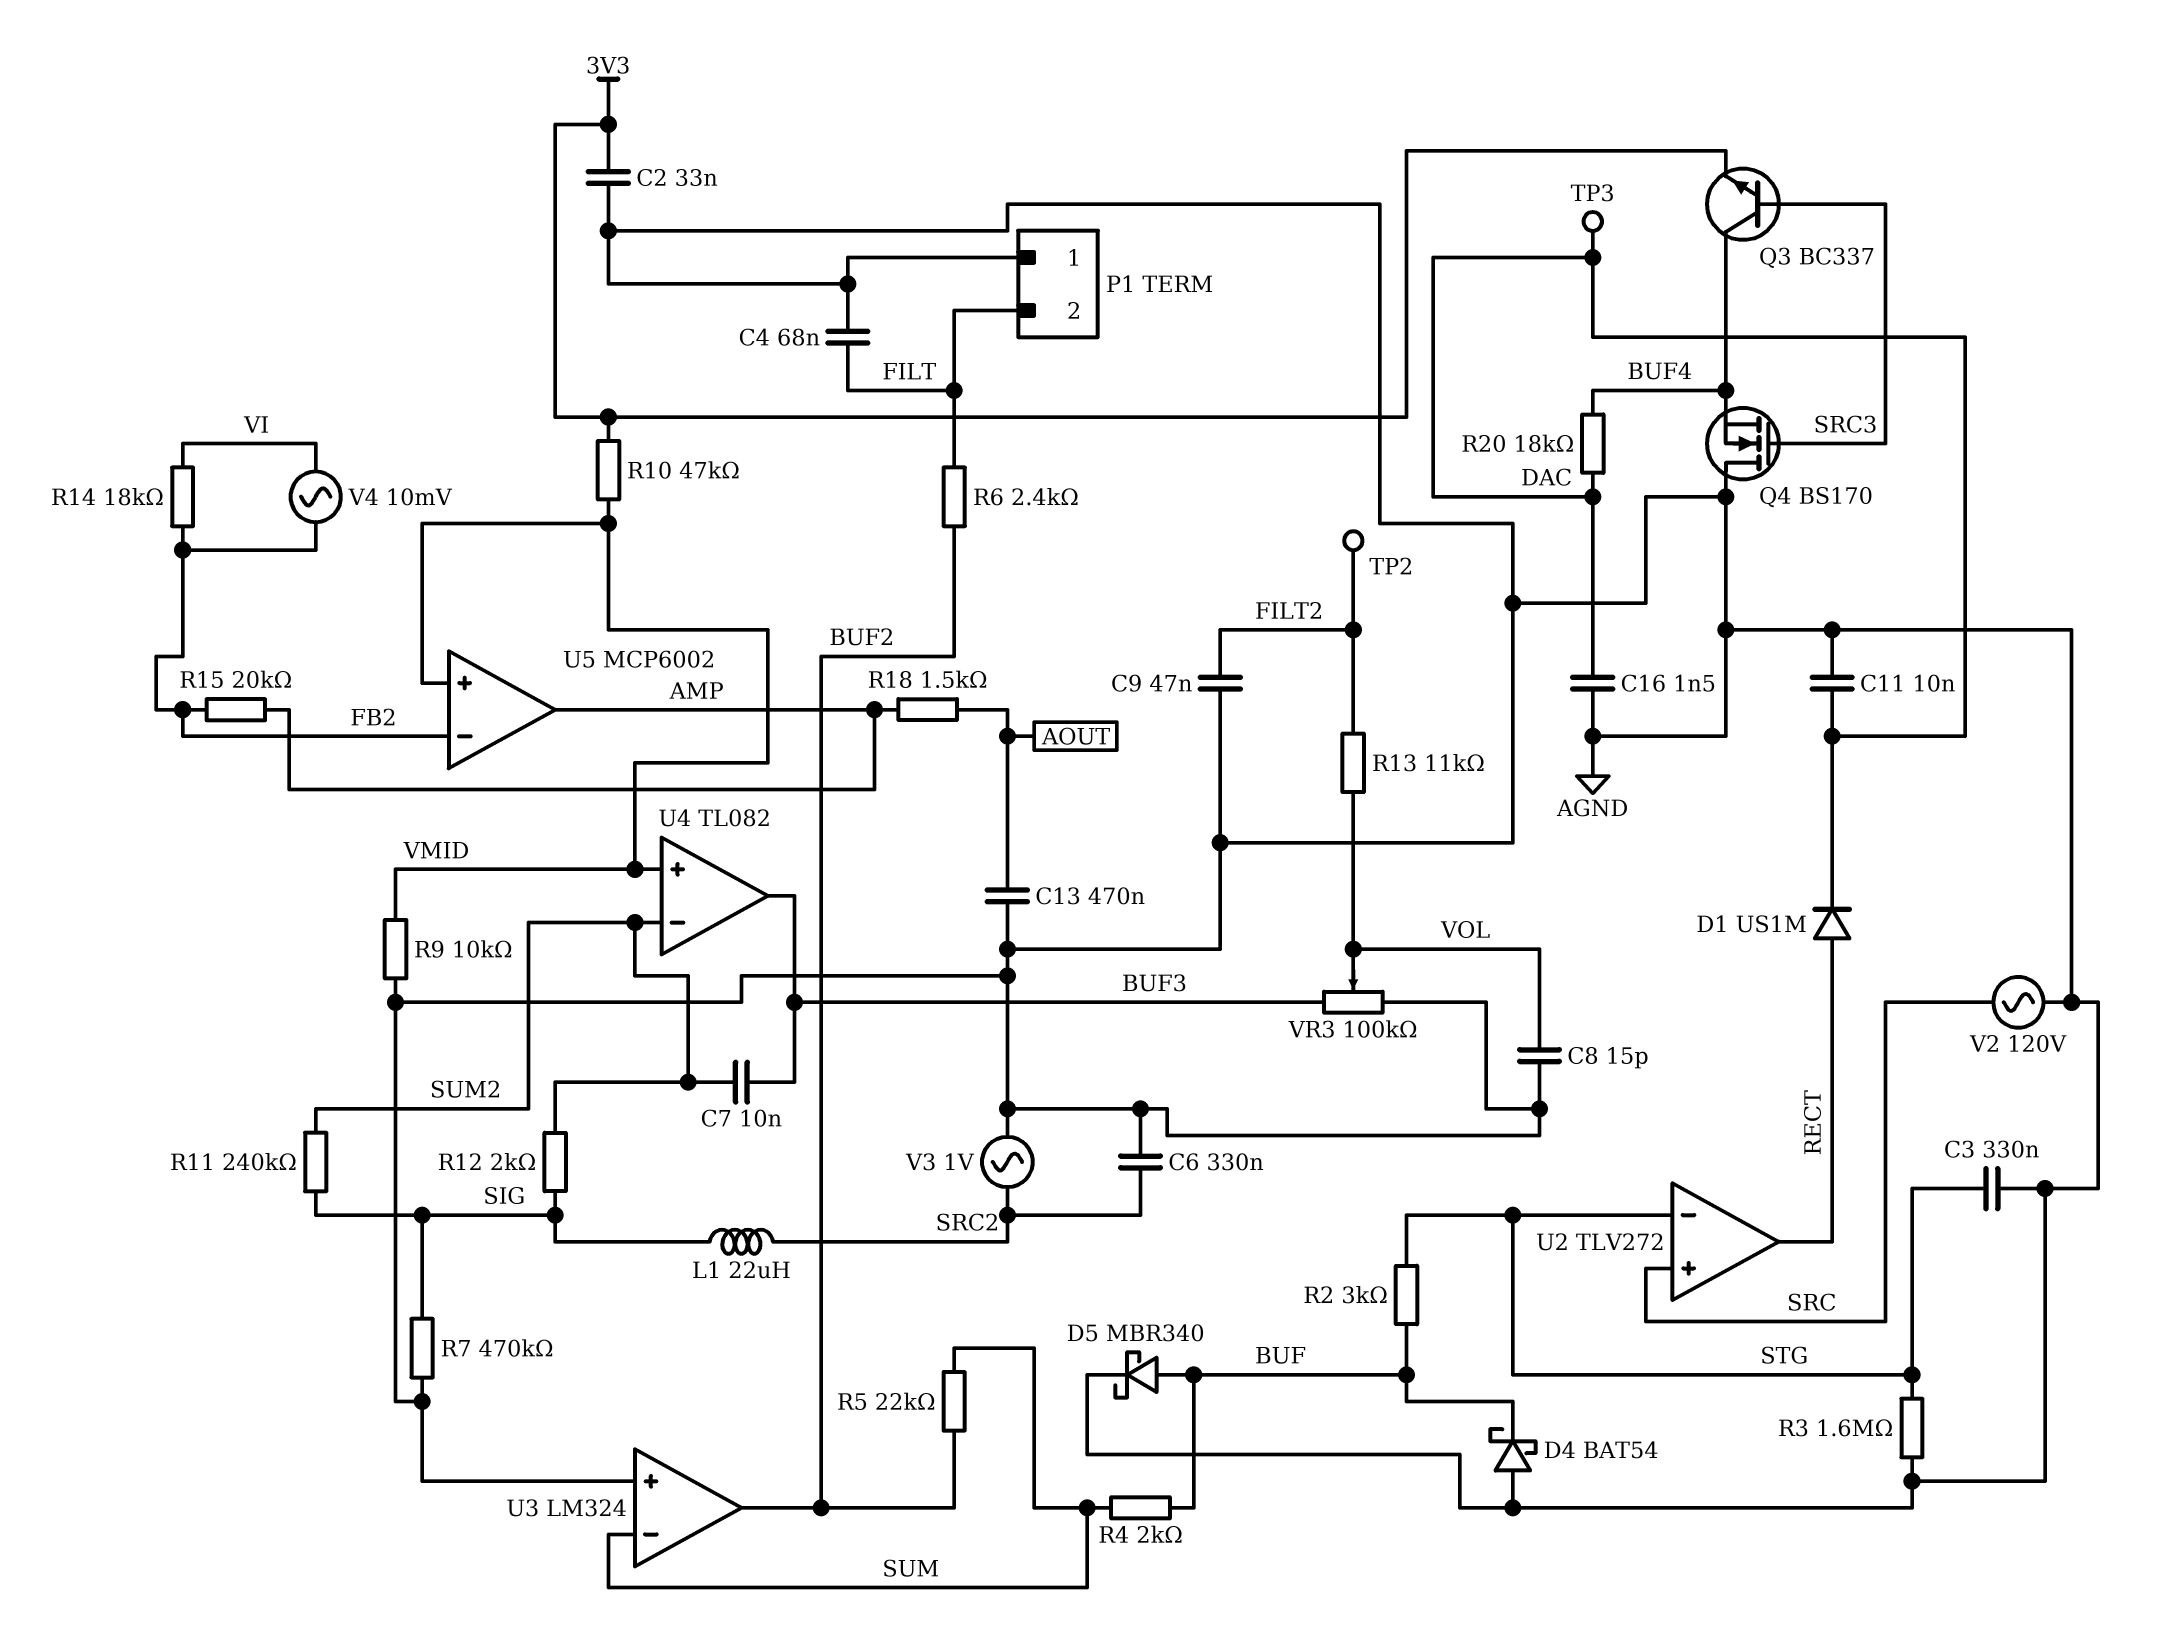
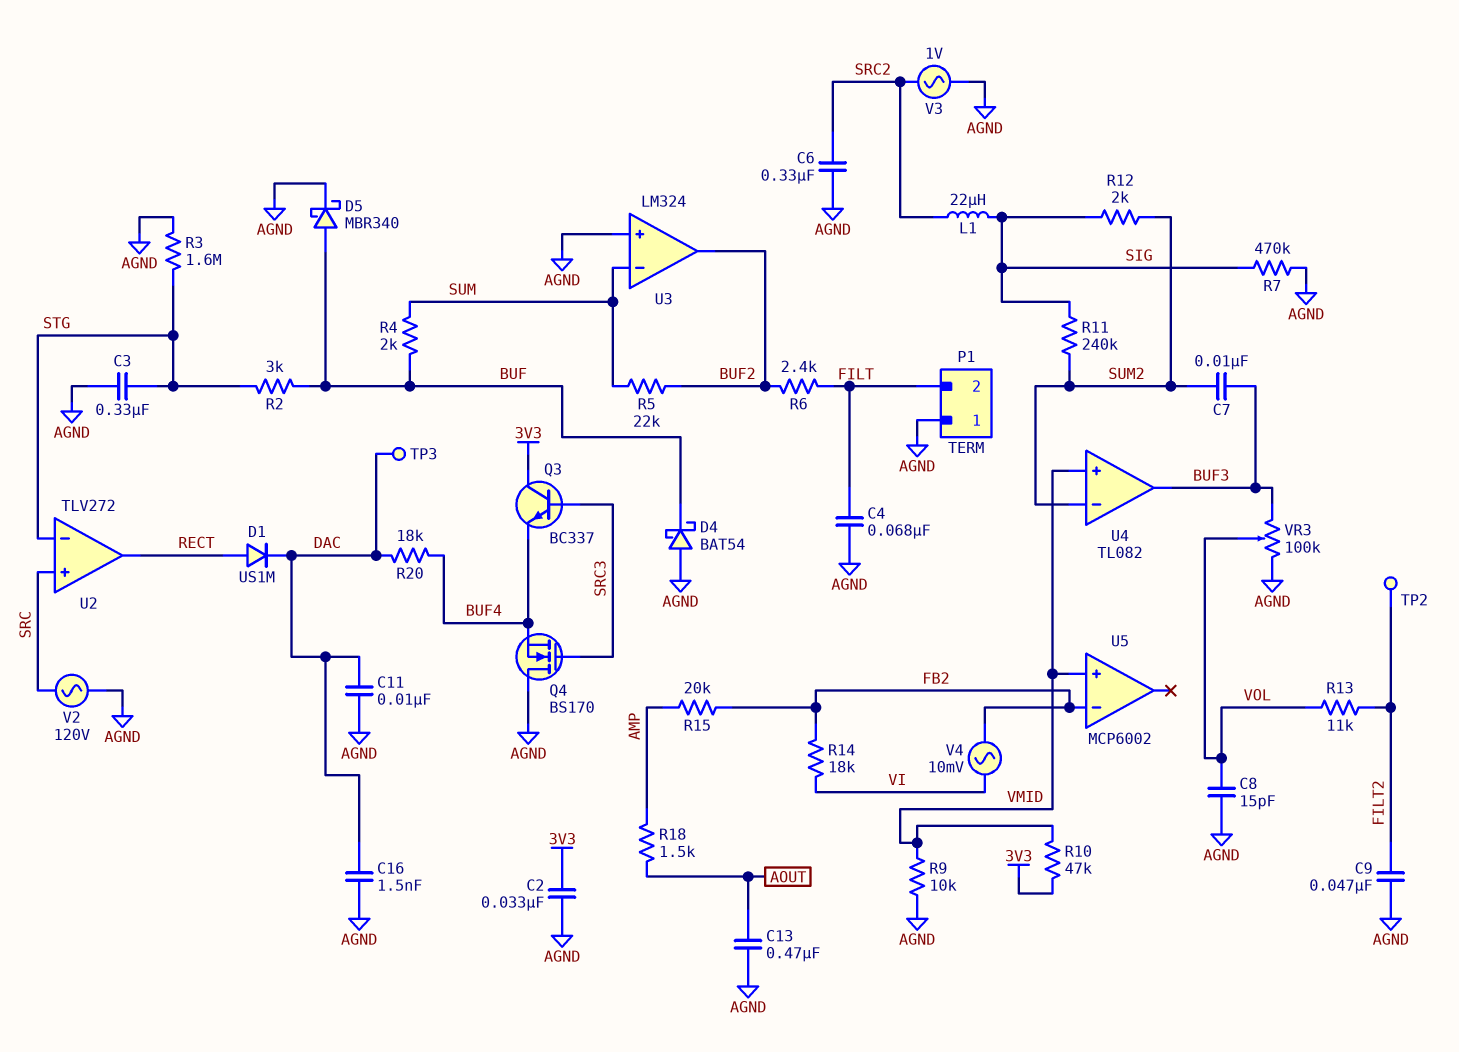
Q3: NPN BC337 (B SRC3, C BUF4, E 3V3) -> NPN BC337 (B SRC3, C 3V3, E BUF4)
U5 pin out: AMP -> none

